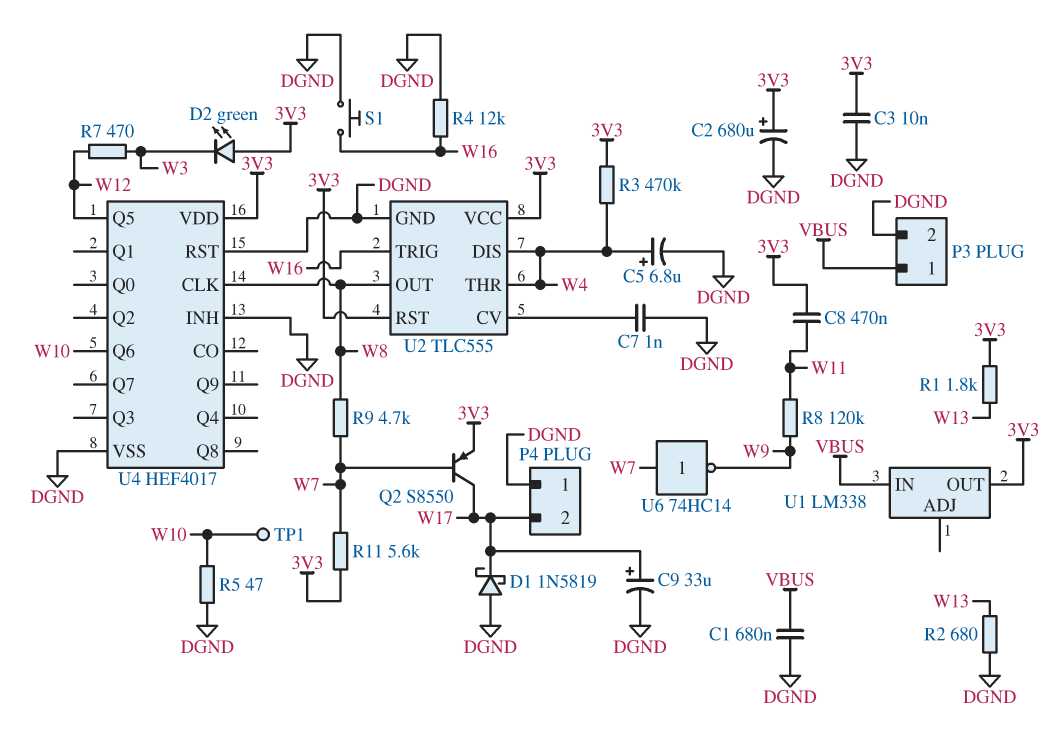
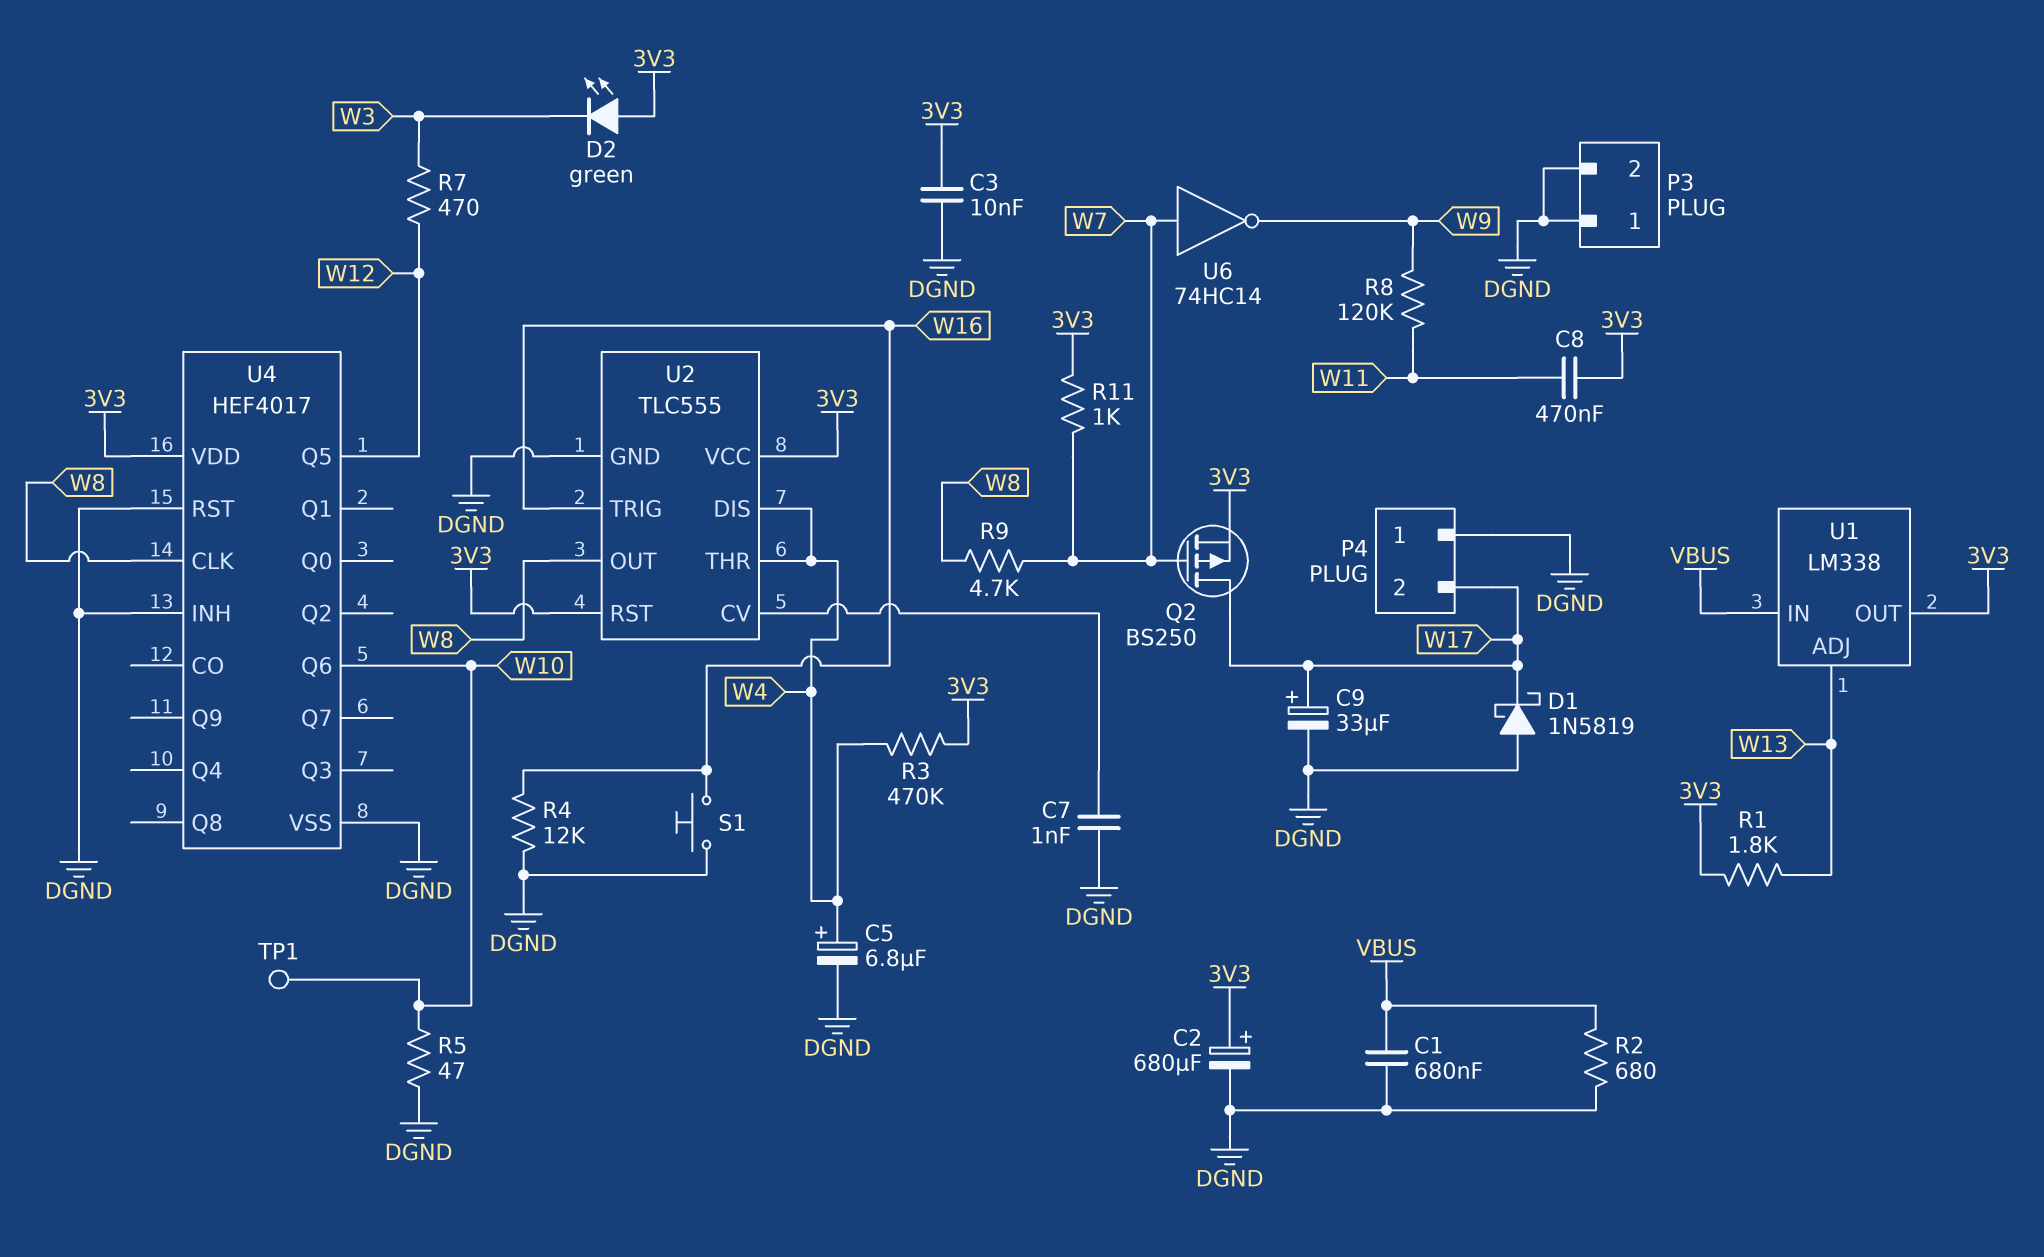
P3 pin 1: VBUS -> DGND
Q2: PNP S8550 (B W7, C W17, E 3V3) -> PMOS BS250 (G W7, D W17, S 3V3)
R2: 680 (DGND, W13) -> 680 (DGND, VBUS)
R11: 5.6k (3V3, W7) -> 1k (3V3, W7)
U1 pin ADJ: none -> W13

